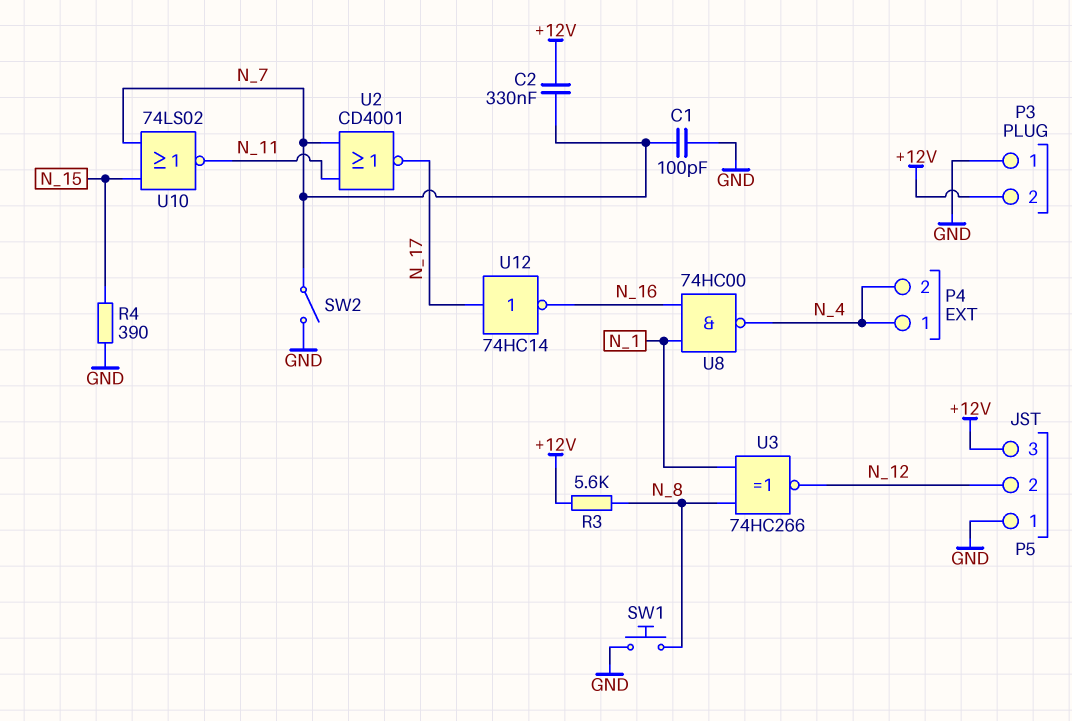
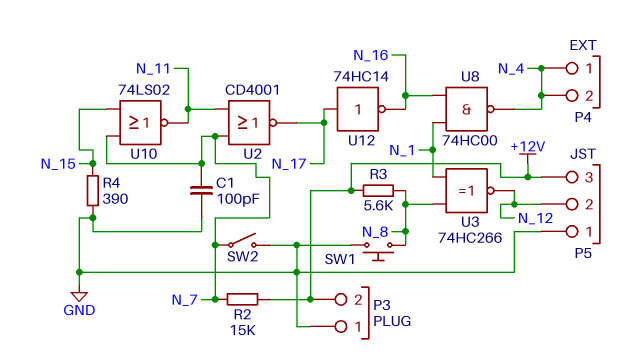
C2: 330nF (+12V, N_7) -> none
R2: none -> 15k (+12V, N_7)

